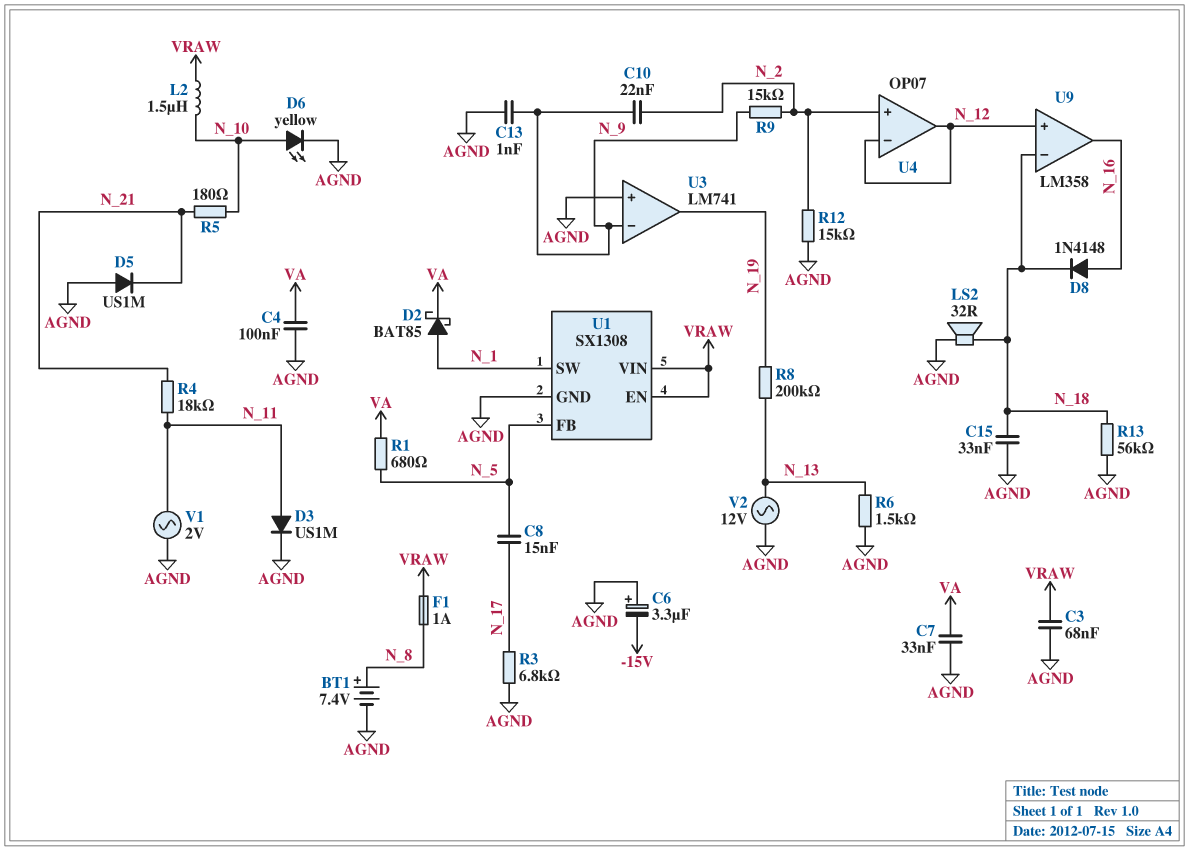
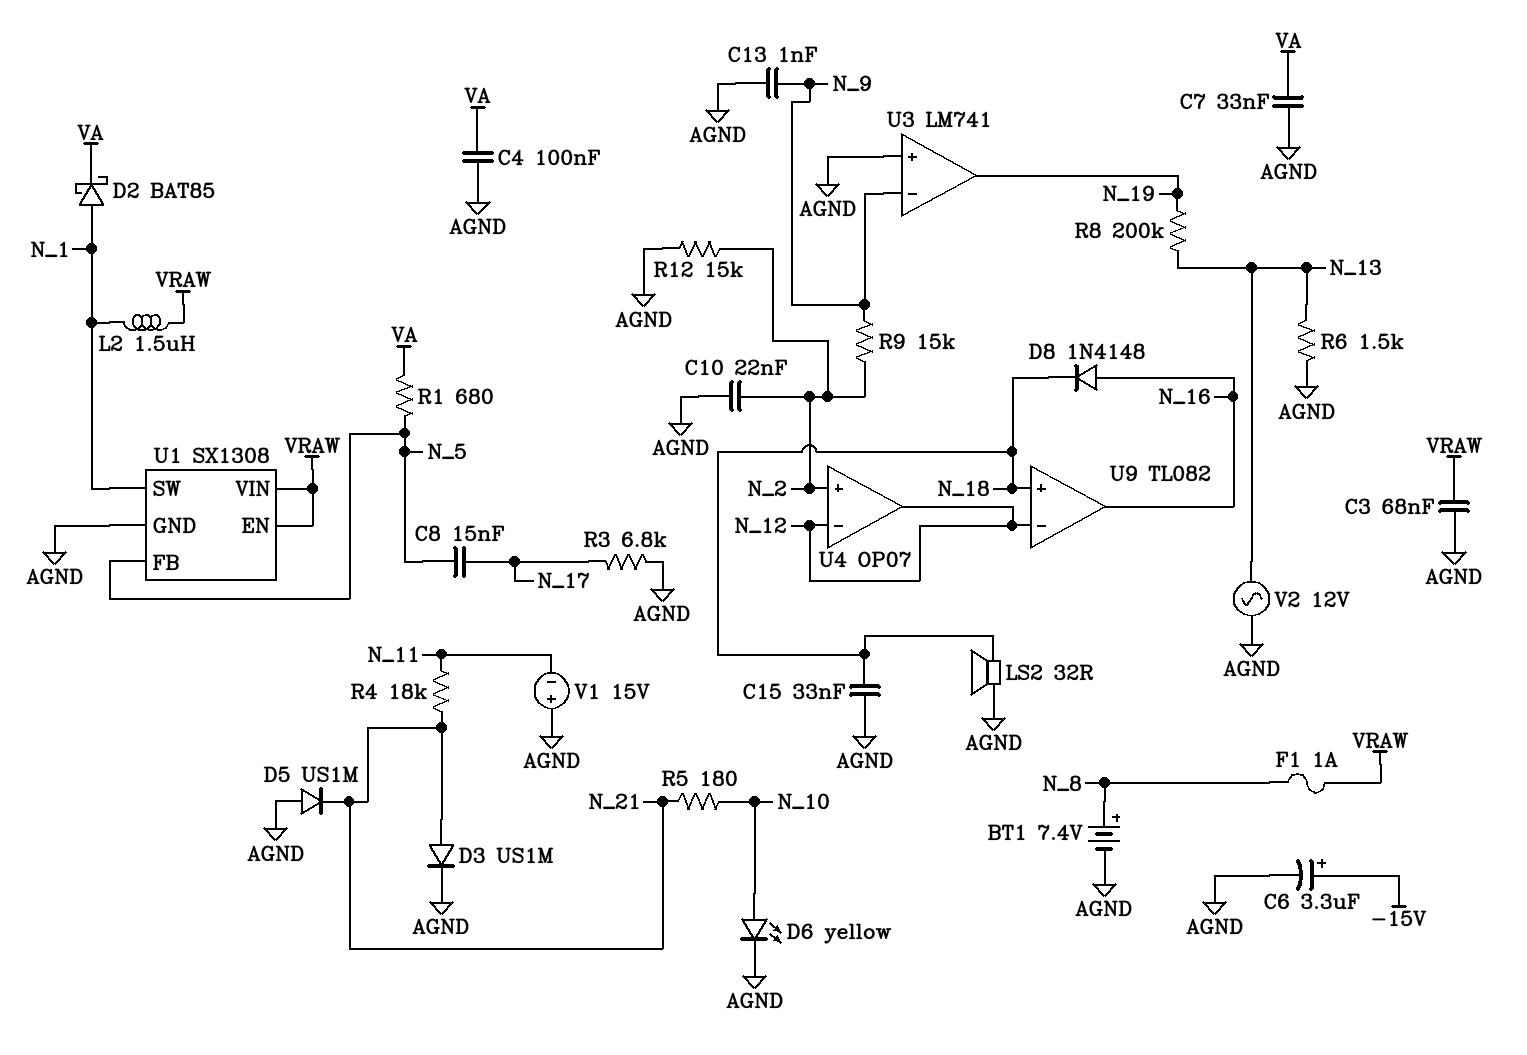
C6: 3.3uF (plus AGND, minus -15V) -> 3.3uF (plus -15V, minus AGND)
C10: 22nF (N_2, N_9) -> 22nF (AGND, N_2)
D3: diode US1M (A N_11, K AGND) -> diode US1M (A N_21, K AGND)
L2: 1.5uH (N_10, VRAW) -> 1.5uH (N_1, VRAW)
R13: 56k (AGND, N_18) -> none
U9: LM358 -> TL082
U9 pin in+: N_12 -> N_18
U9 pin in-: N_18 -> N_12
V1: AC 2V (AGND, N_11) -> 15V (plus AGND, minus N_11)

